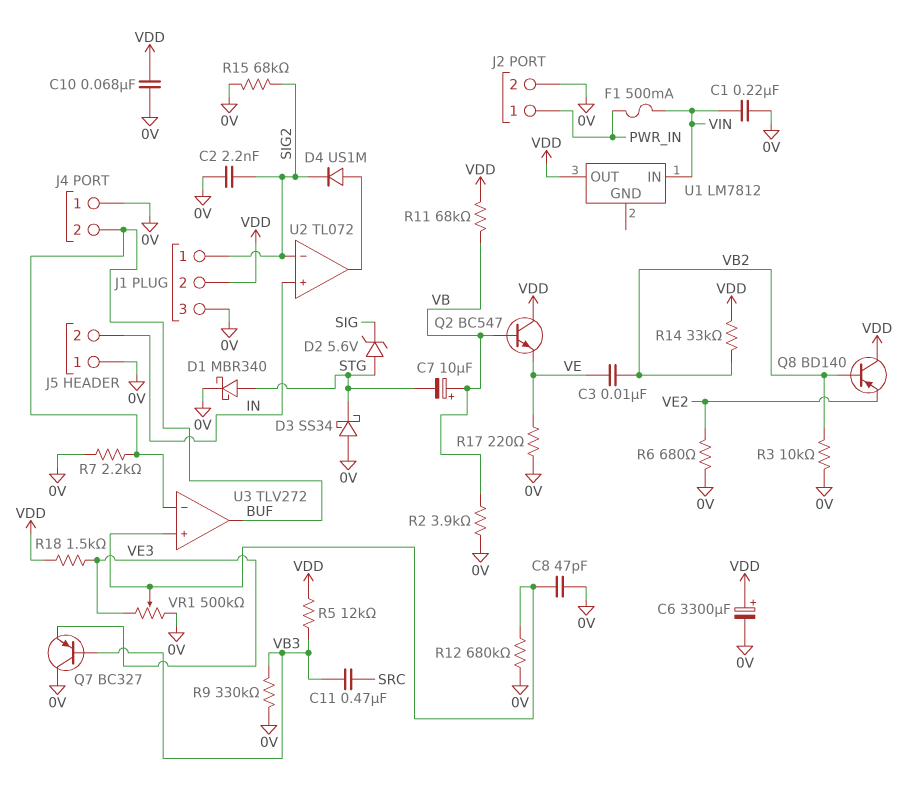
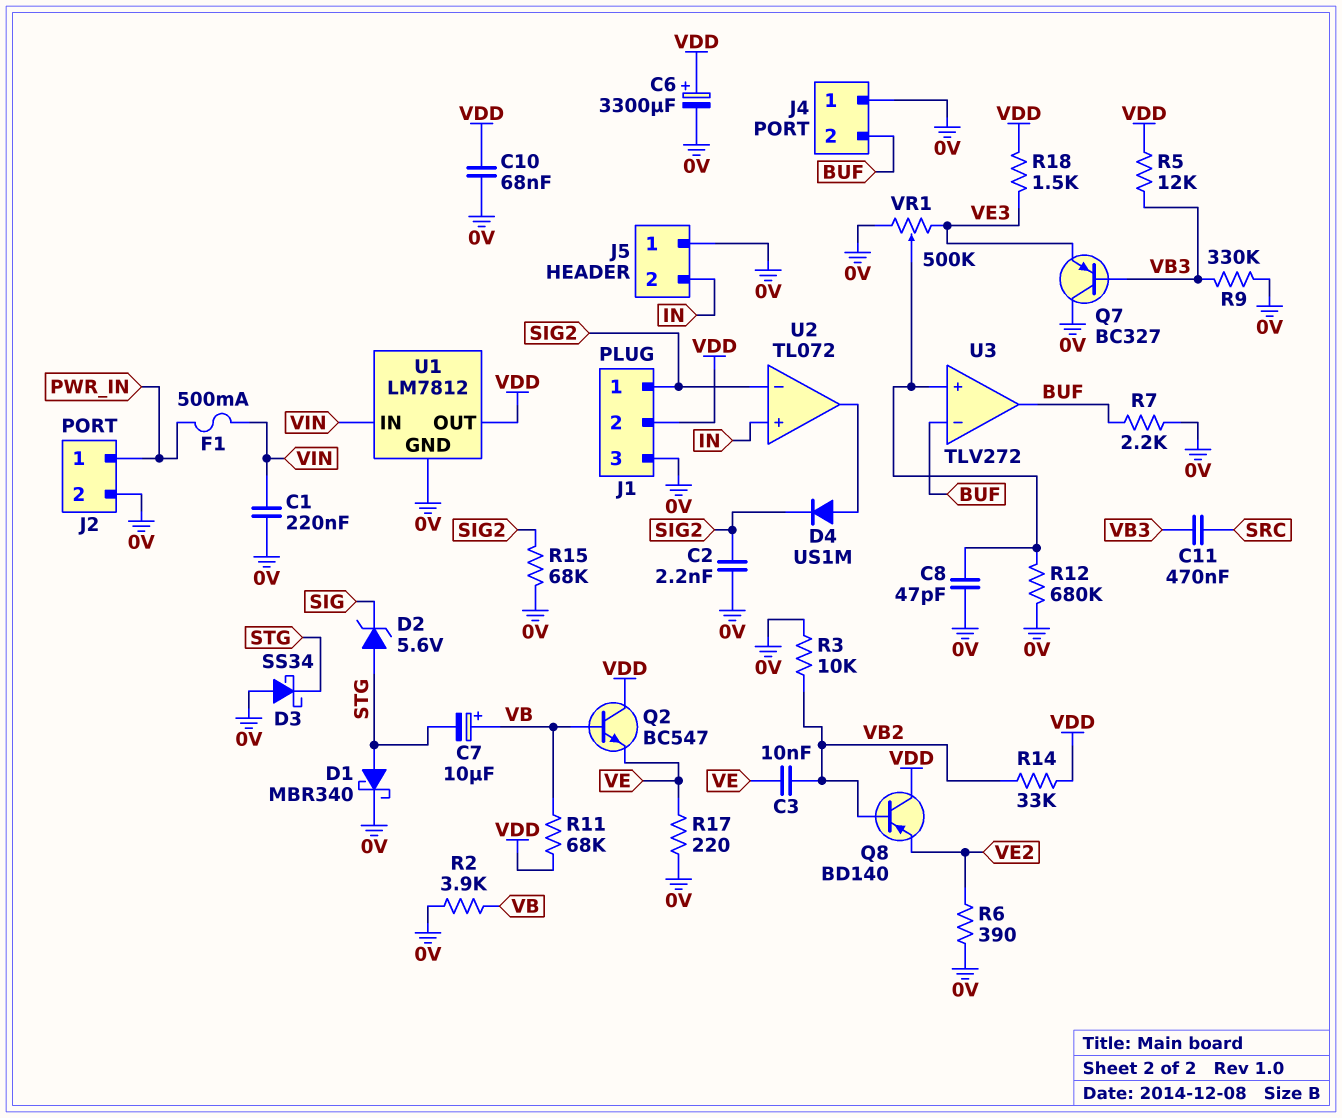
R6: 680 (0V, VE2) -> 390 (0V, VE2)
U1 pin GND: none -> 0V

